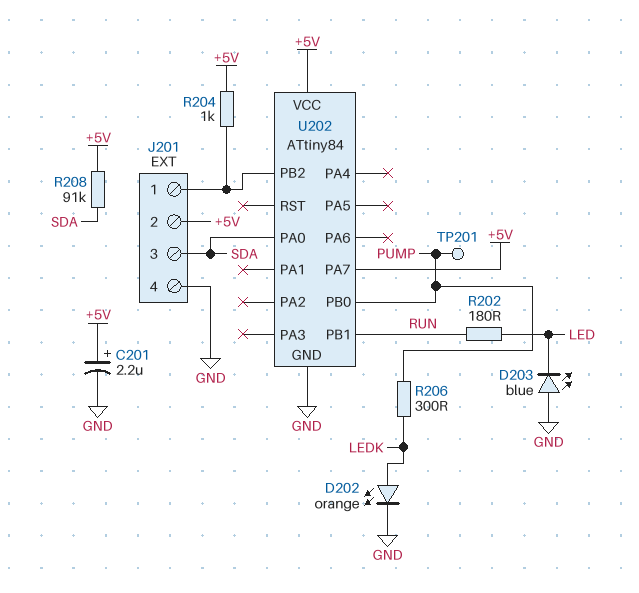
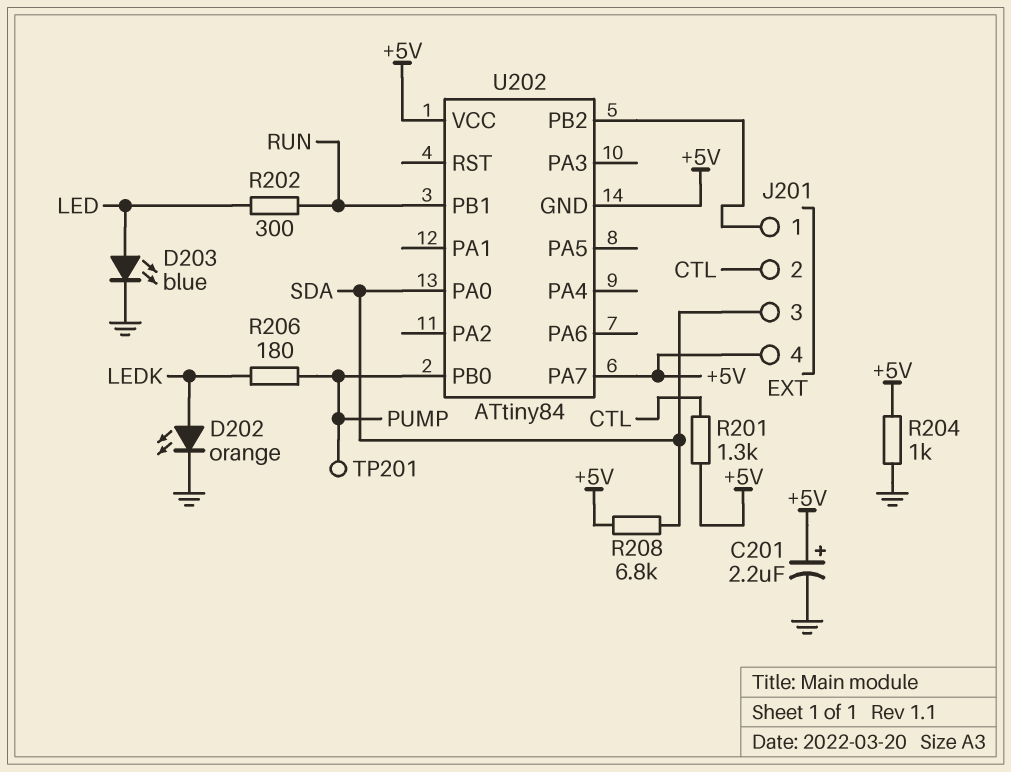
D203: LED blue (A GND, K LED) -> LED blue (A LED, K GND)
J201 pin 2: +5V -> CTL
J201 pin 4: GND -> +5V
R201: none -> 1.3k (+5V, CTL)
R202: 180 (LED, RUN) -> 300 (LED, RUN)
R204: 1k (+5V, J201/1) -> 1k (+5V, GND)
R206: 300 (LEDK, PUMP) -> 180 (LEDK, PUMP)
R208: 91k (+5V, SDA) -> 6.8k (+5V, SDA)
U202 pin GND: GND -> +5V

